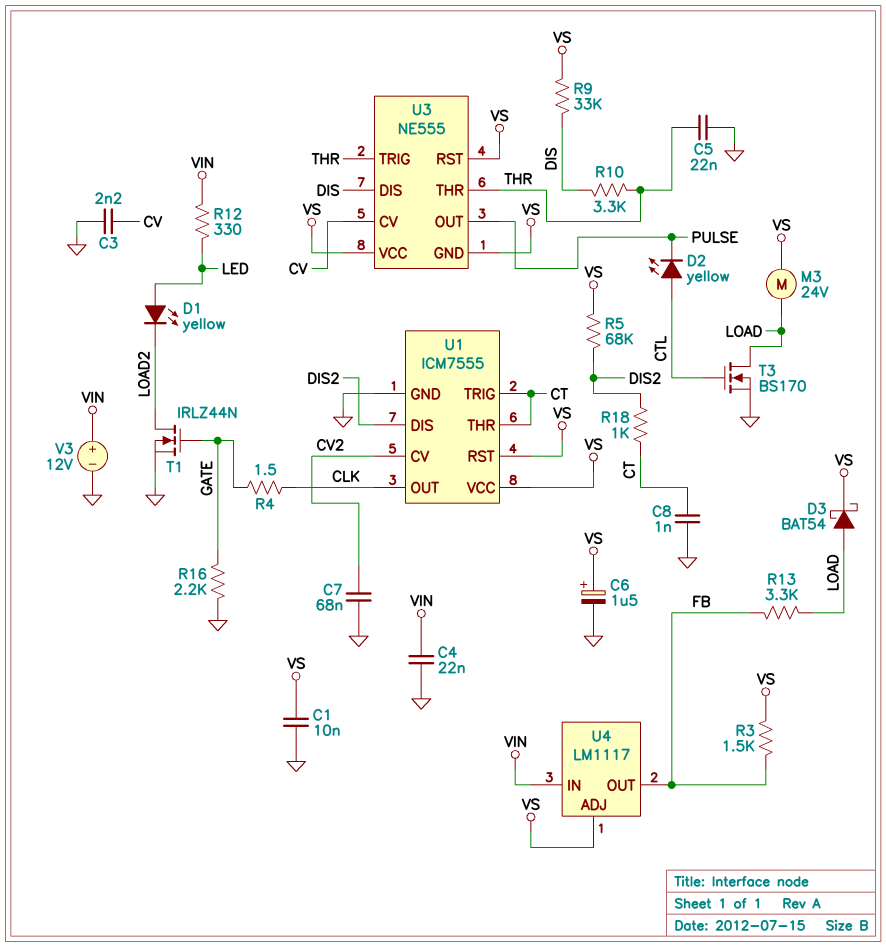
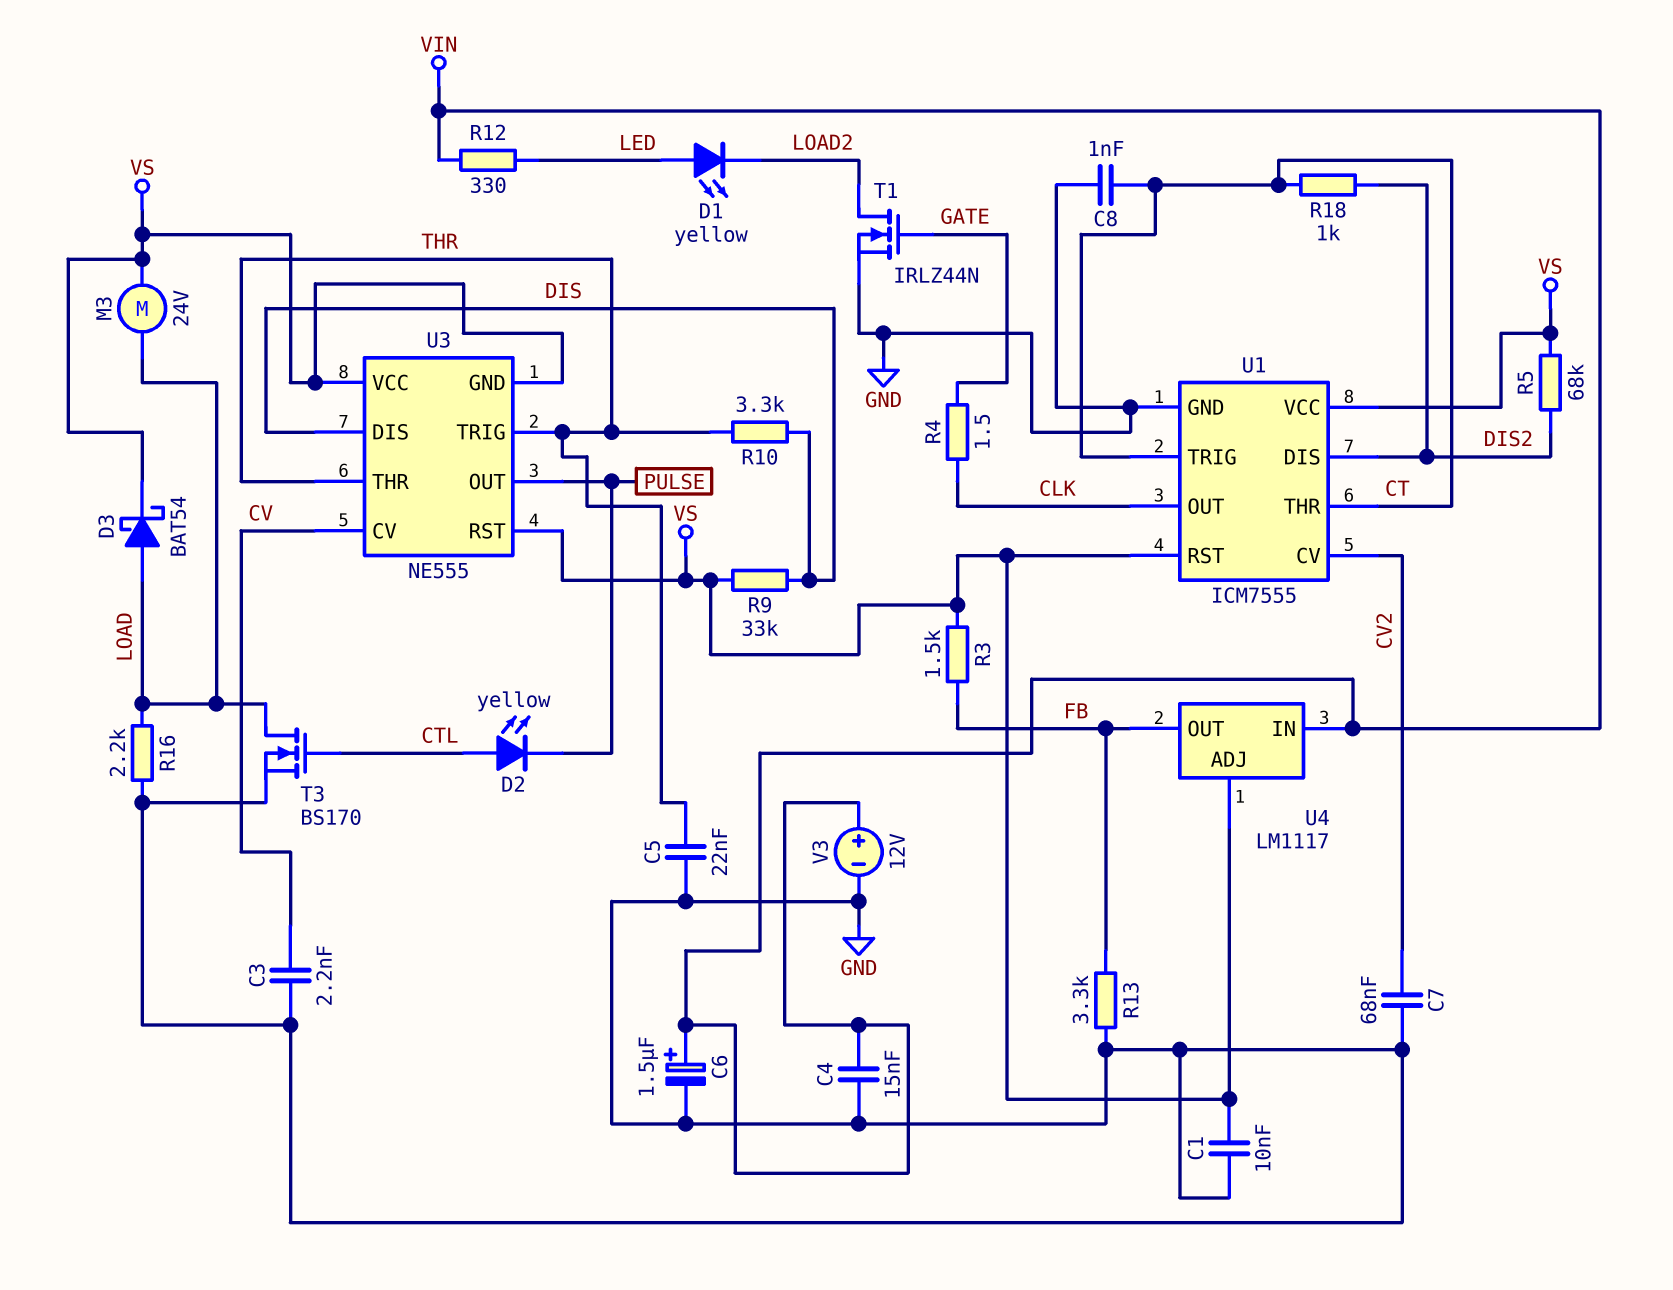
C4: 22nF (GND, VIN) -> 15nF (GND, VIN)
C6: 1.5uF (plus VS, minus GND) -> 1.5uF (plus VIN, minus GND)
R13: 3.3k (FB, LOAD) -> 3.3k (FB, GND)
R16: 2.2k (GATE, GND) -> 2.2k (GND, LOAD)

